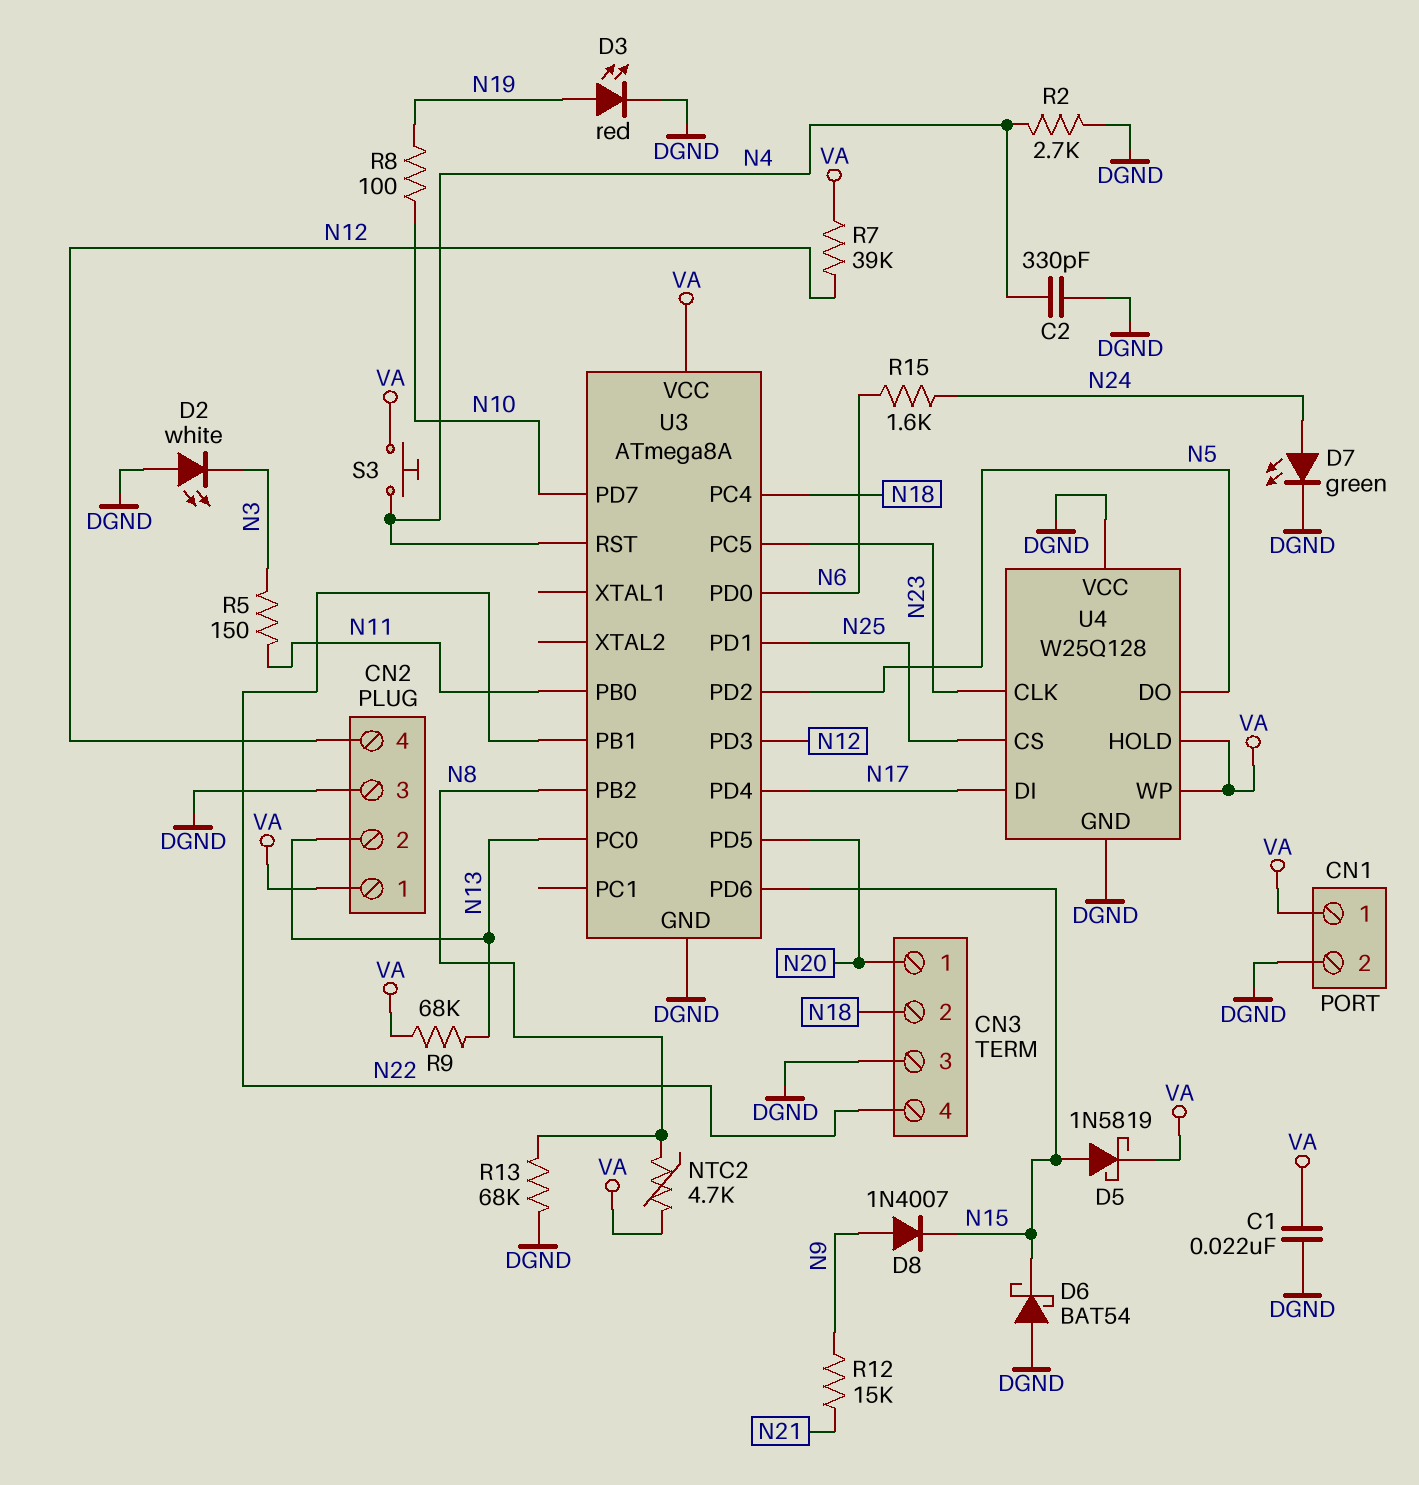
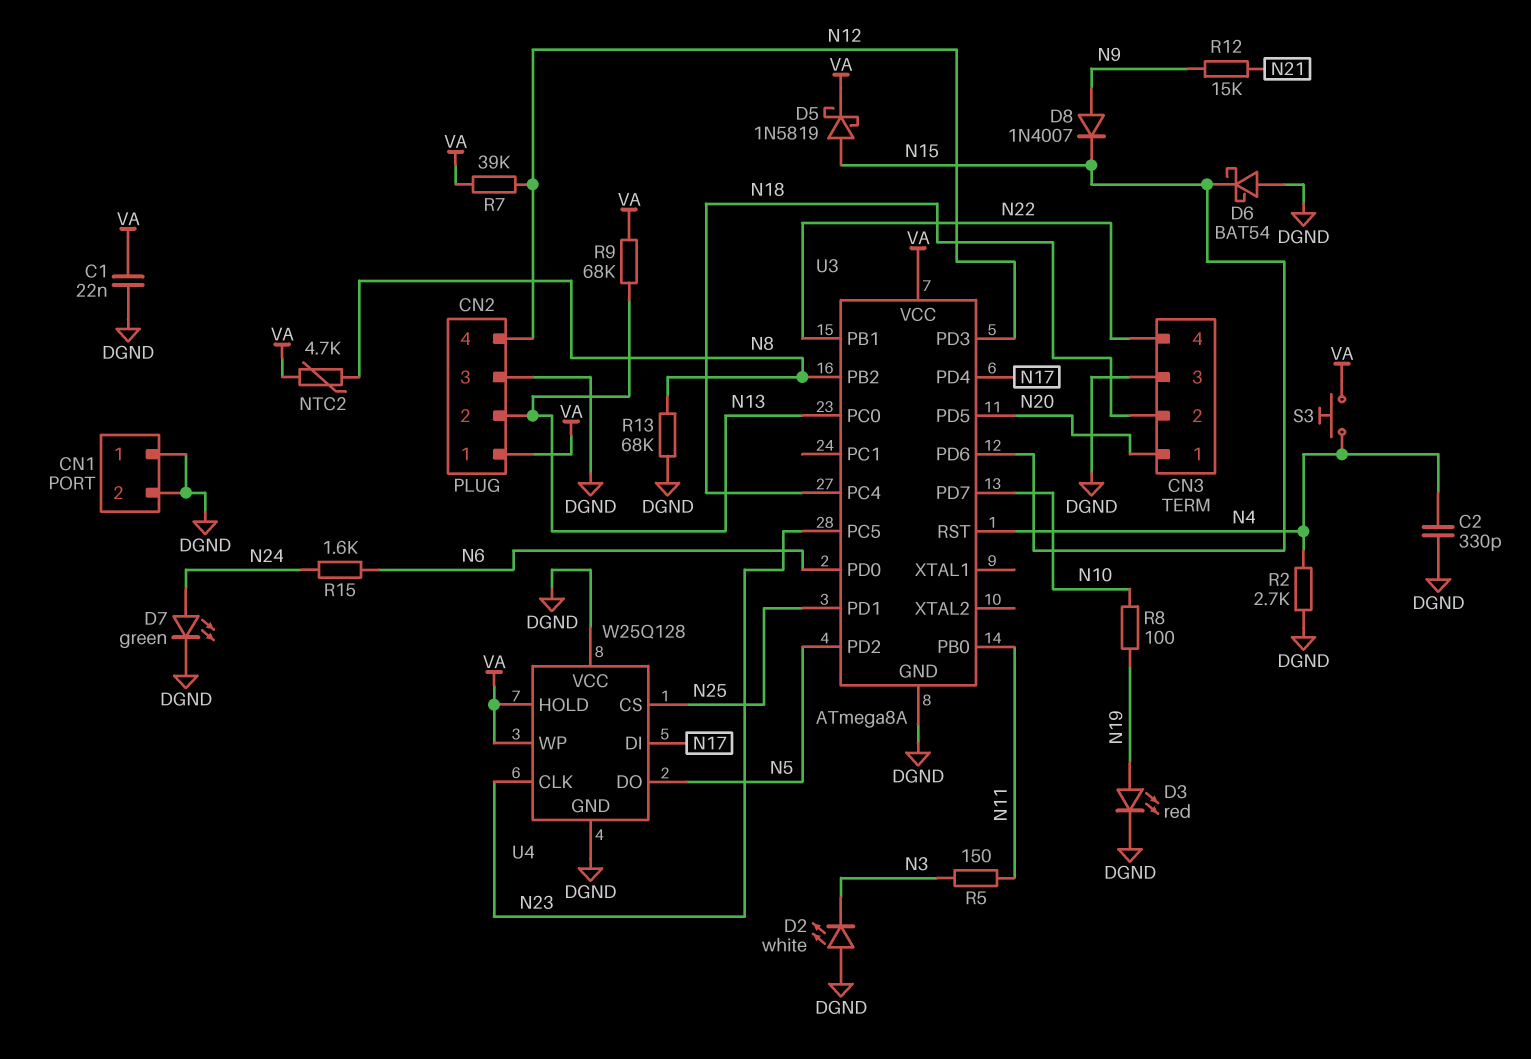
CN1 pin 1: VA -> DGND

